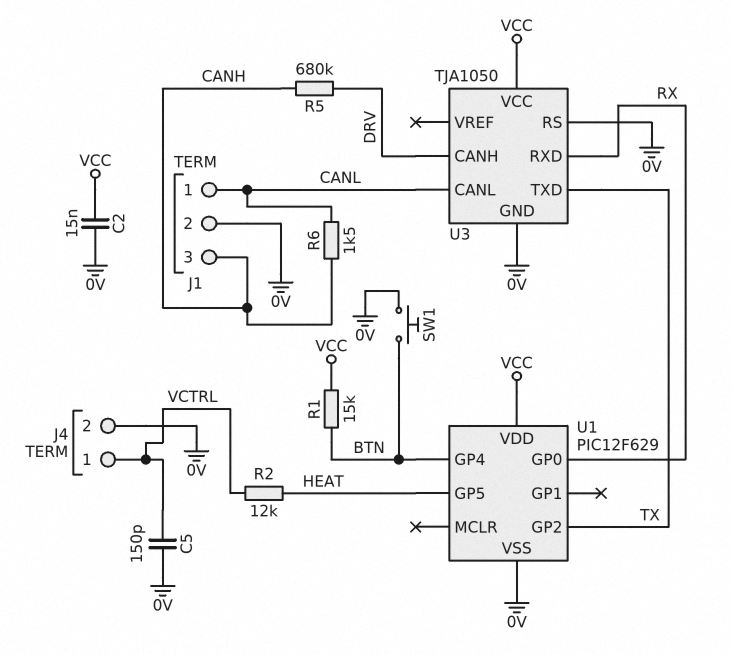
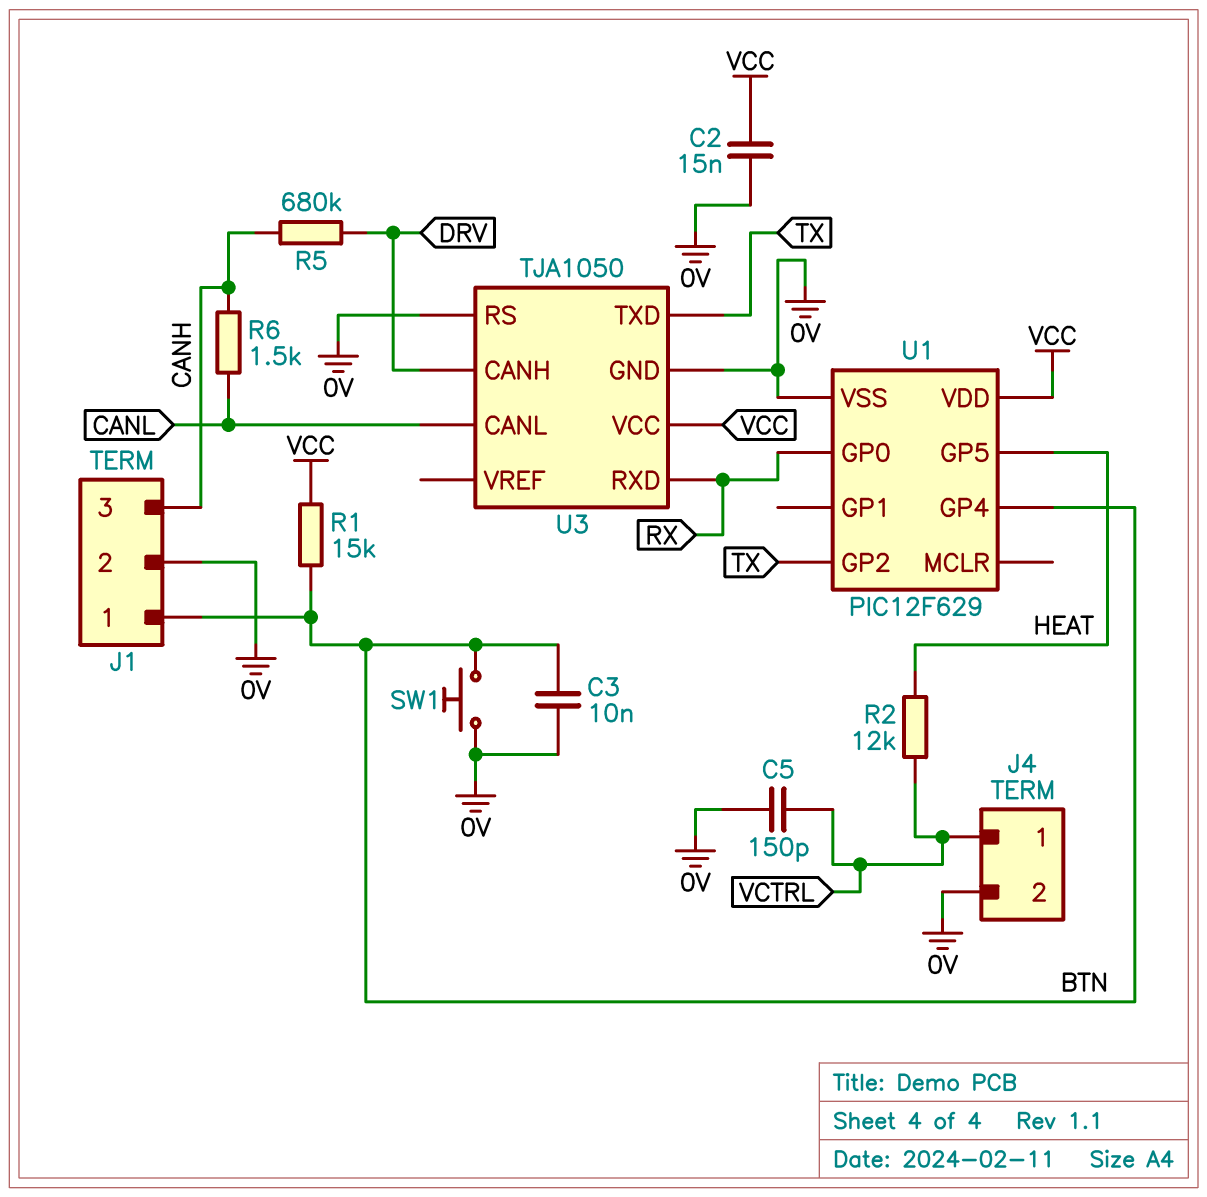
C3: none -> 10nF (0V, BTN)
J1 pin 1: CANL -> BTN

